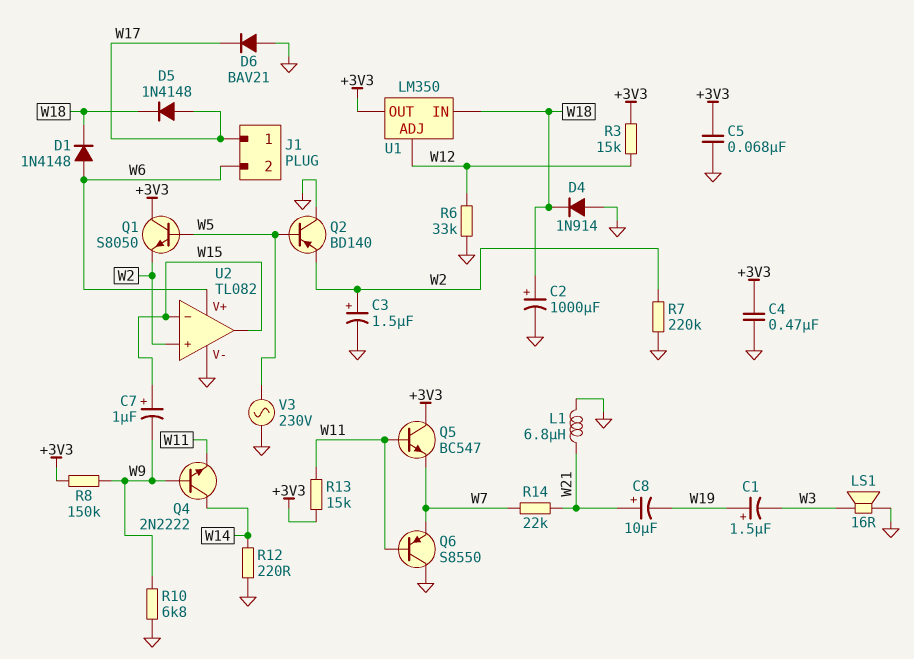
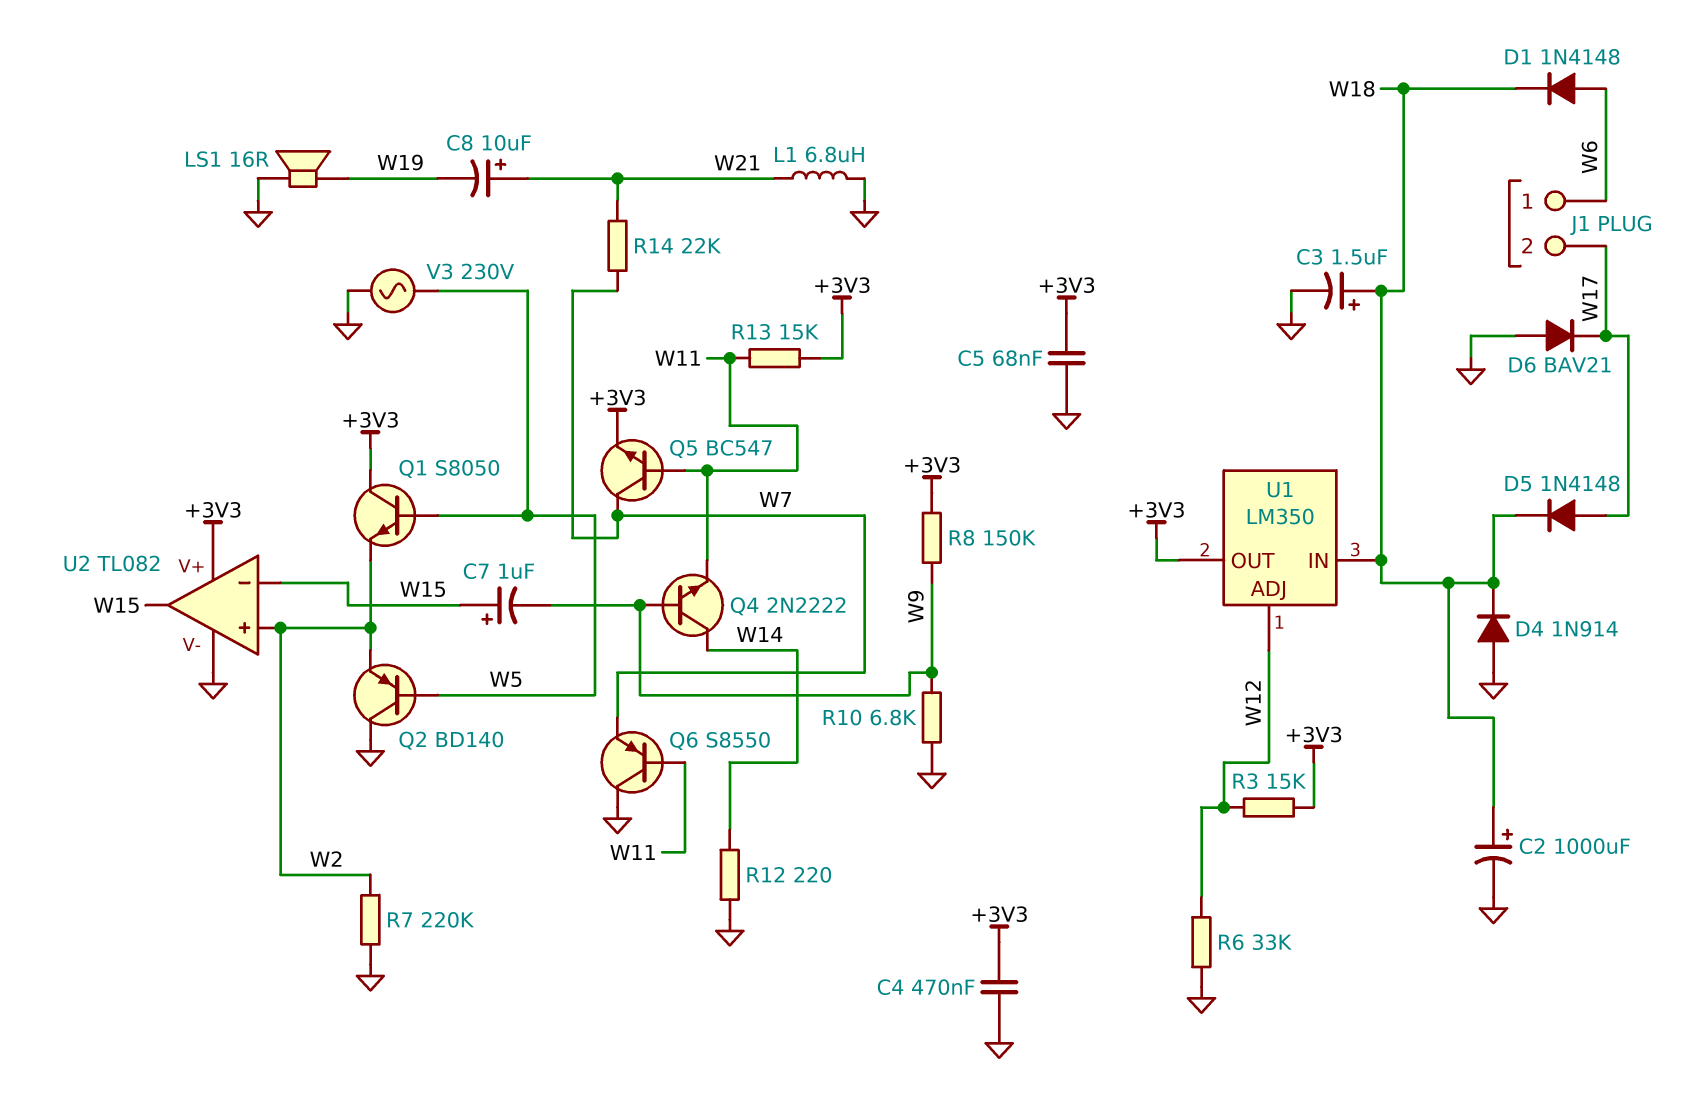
C1: 1.5uF (plus W19, minus W3) -> none
C3: 1.5uF (plus W2, minus GND) -> 1.5uF (plus W18, minus GND)
J1 pin 1: W17 -> W6
J1 pin 2: W6 -> W17
LS1: speaker 16R (GND, W3) -> speaker 16R (GND, W19)
Q5: NPN BC547 (B W11, C +3V3, E W7) -> NPN BC547 (B W11, C W7, E +3V3)
U2 pin V+: W6 -> +3V3

